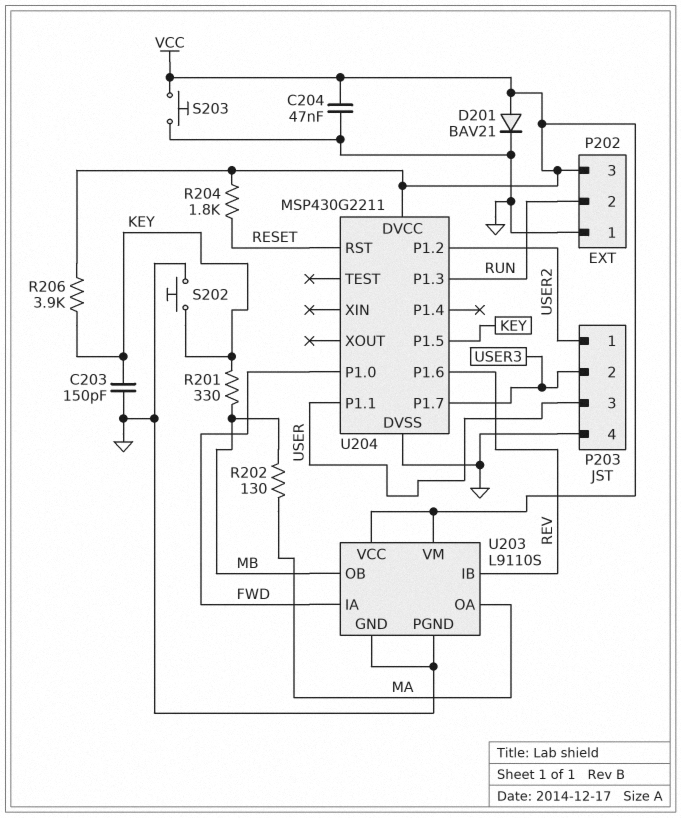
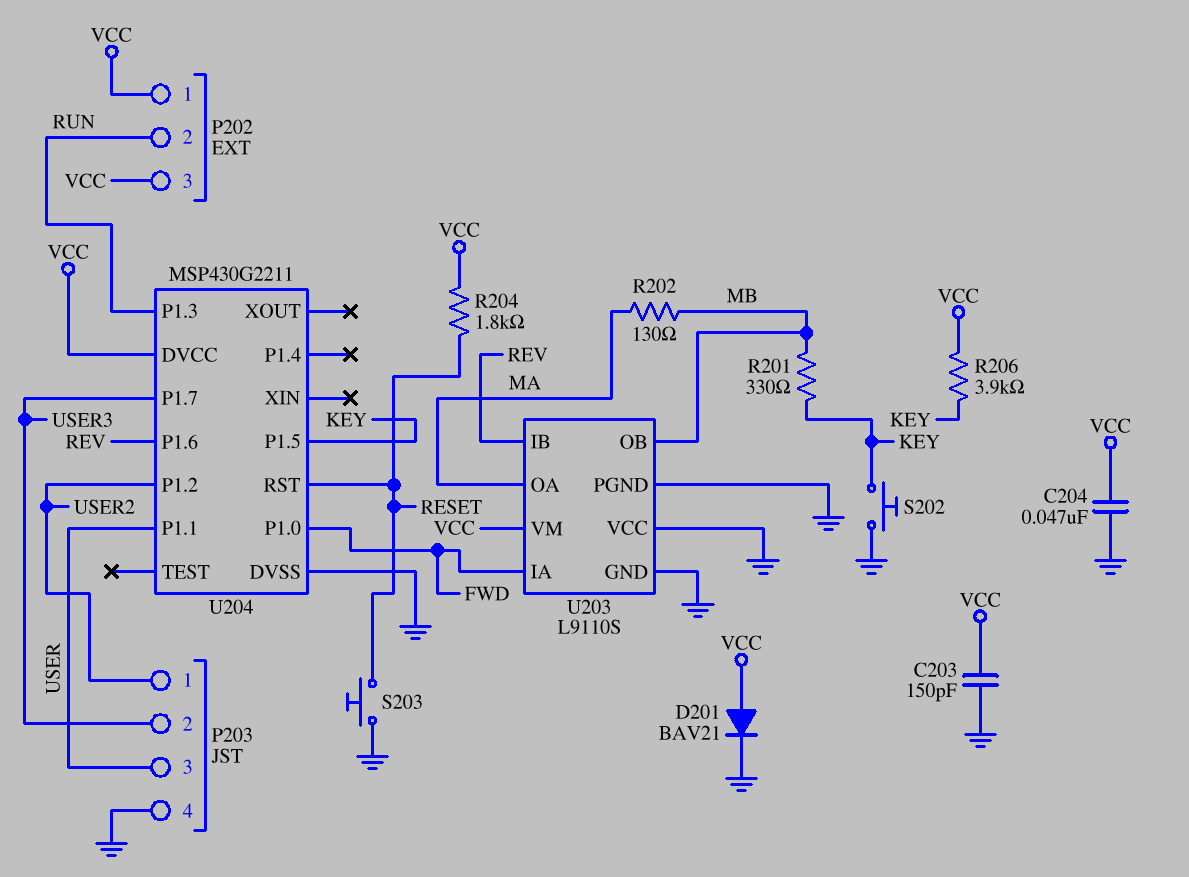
C203: 150pF (GND, KEY) -> 150pF (GND, VCC)
P202 pin 1: GND -> VCC
S203: button (GND, VCC) -> button (GND, RESET)
U203 pin VCC: VCC -> GND

